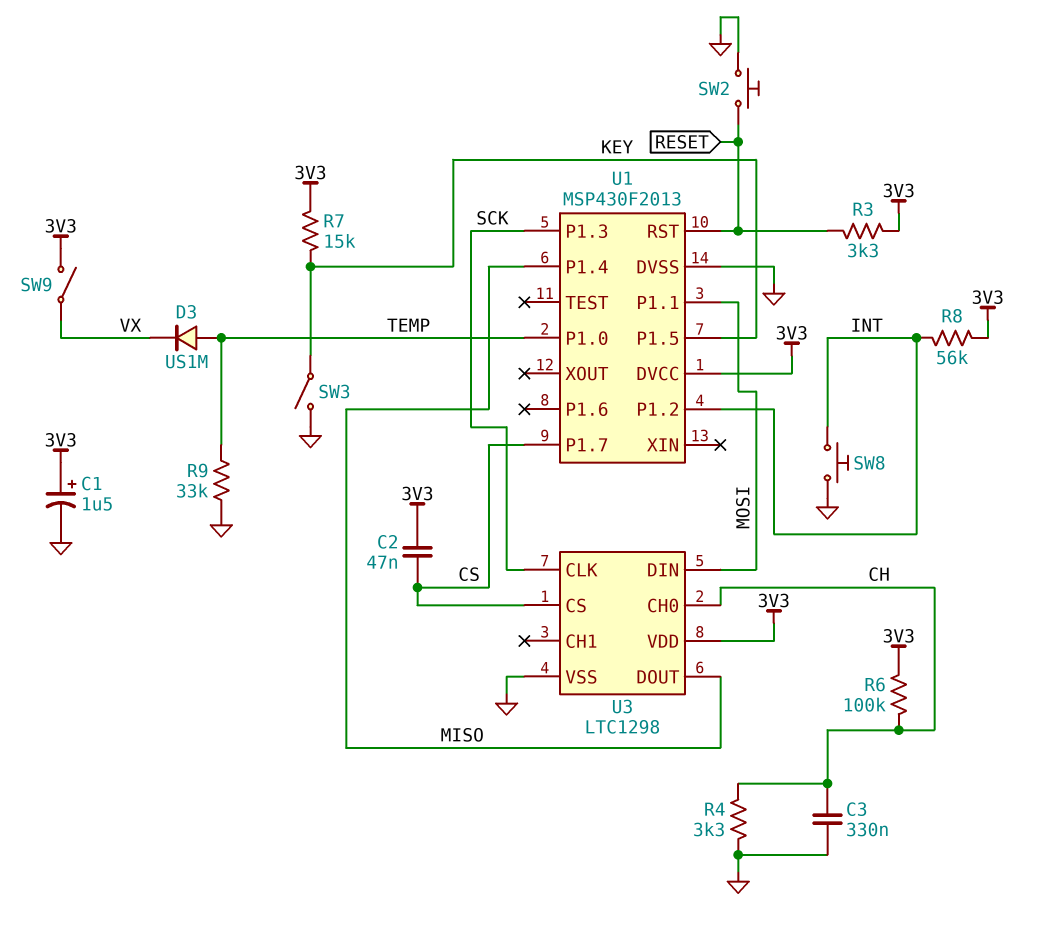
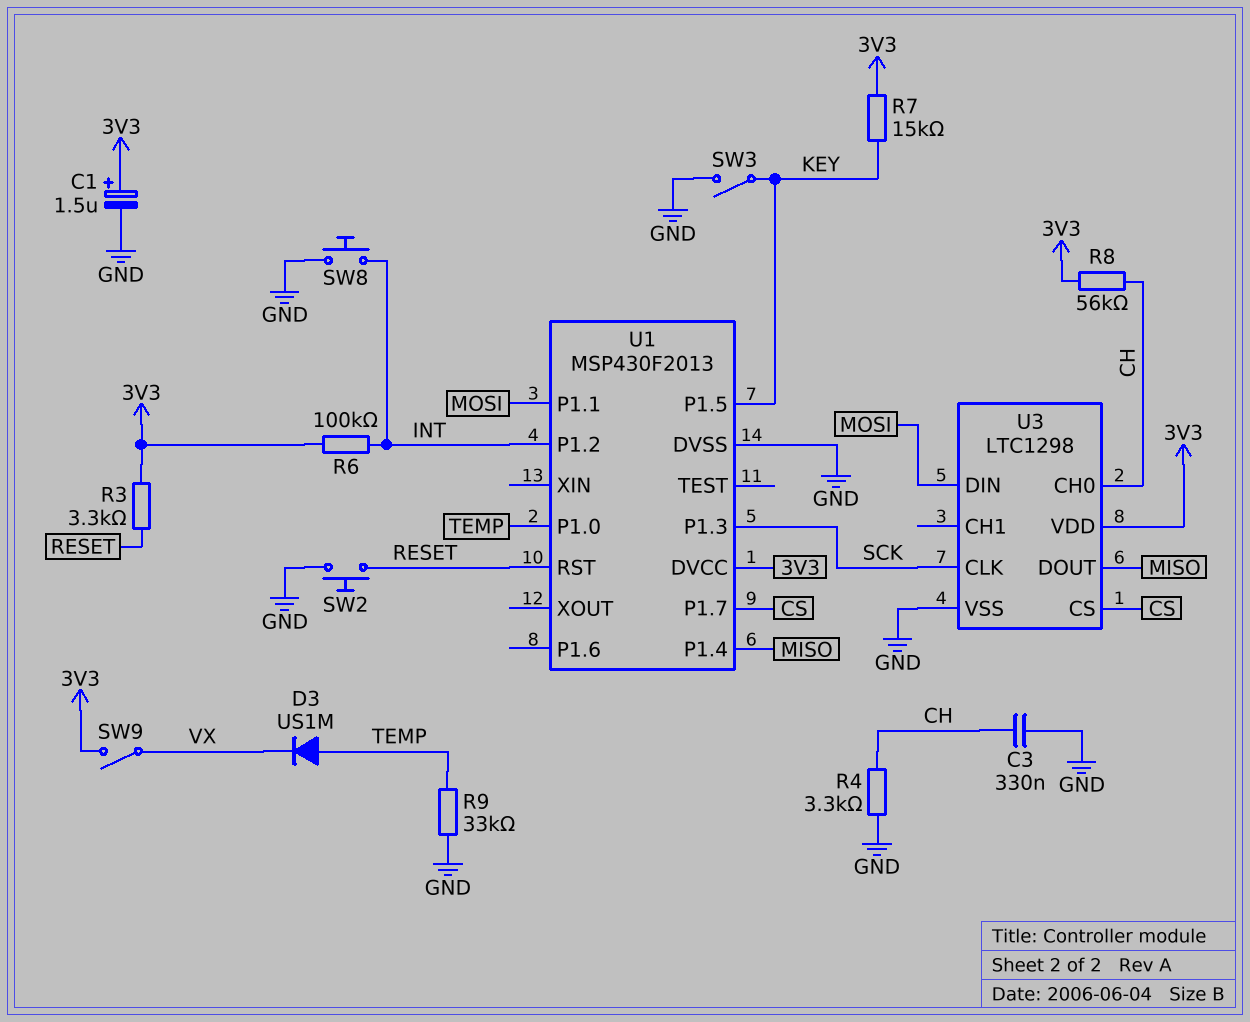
C2: 47nF (3V3, CS) -> none
R6: 100k (3V3, CH) -> 100k (3V3, INT)
R8: 56k (3V3, INT) -> 56k (3V3, CH)

